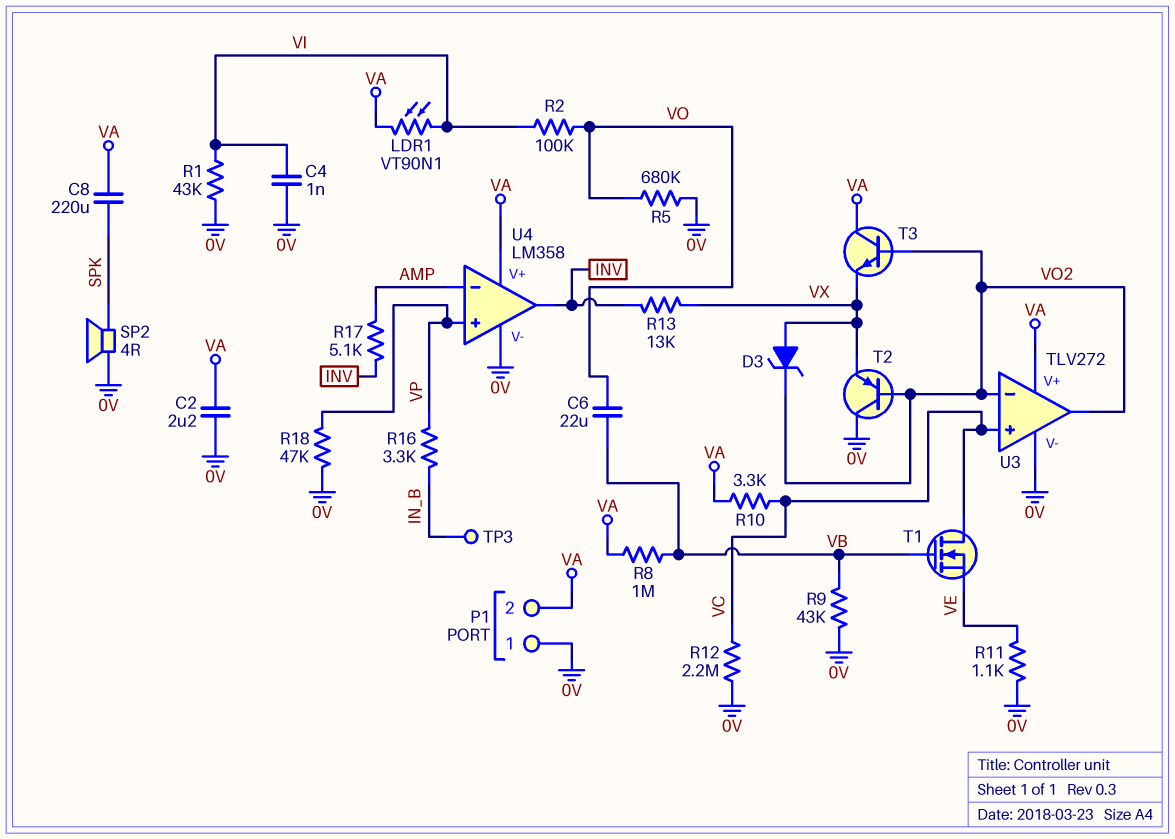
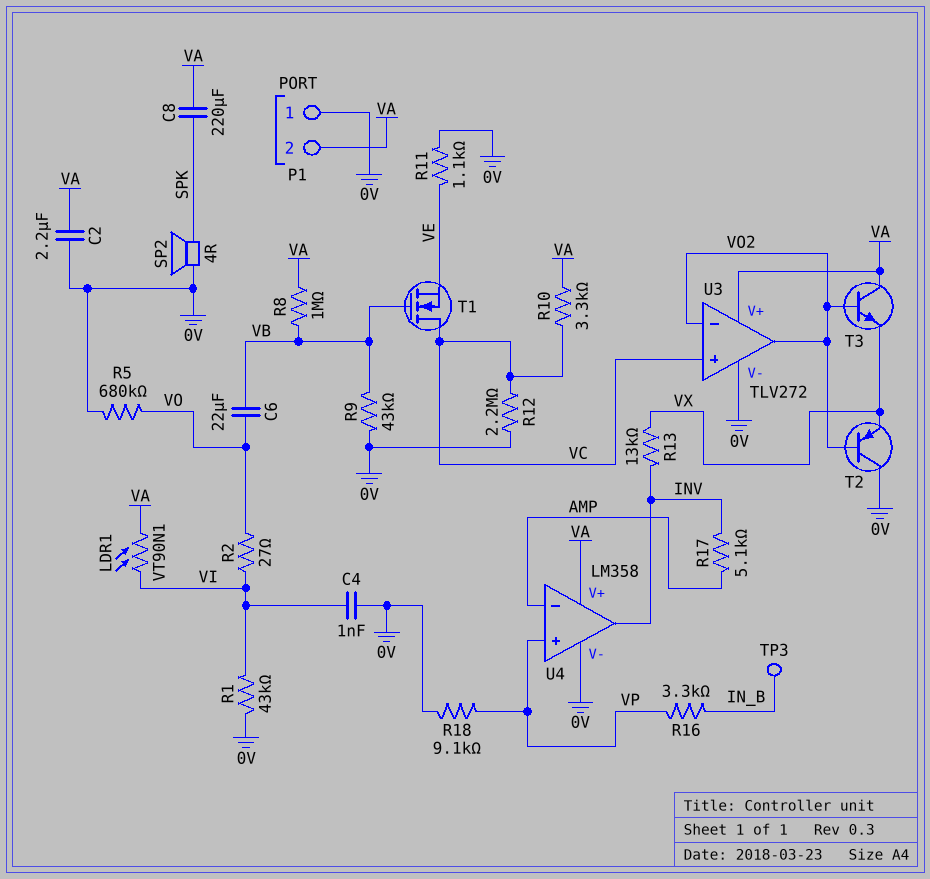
D3: zener (A VX, K VO2) -> none
R2: 100k (VI, VO) -> 27 (VI, VO)
R18: 47k (0V, VP) -> 9.1k (0V, VP)

